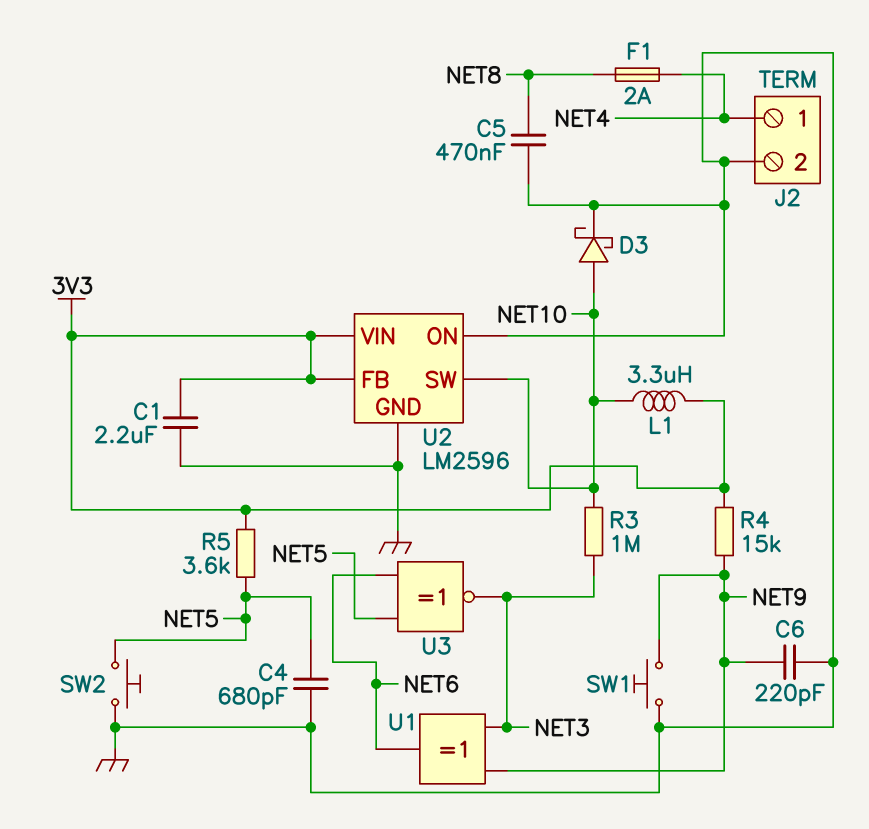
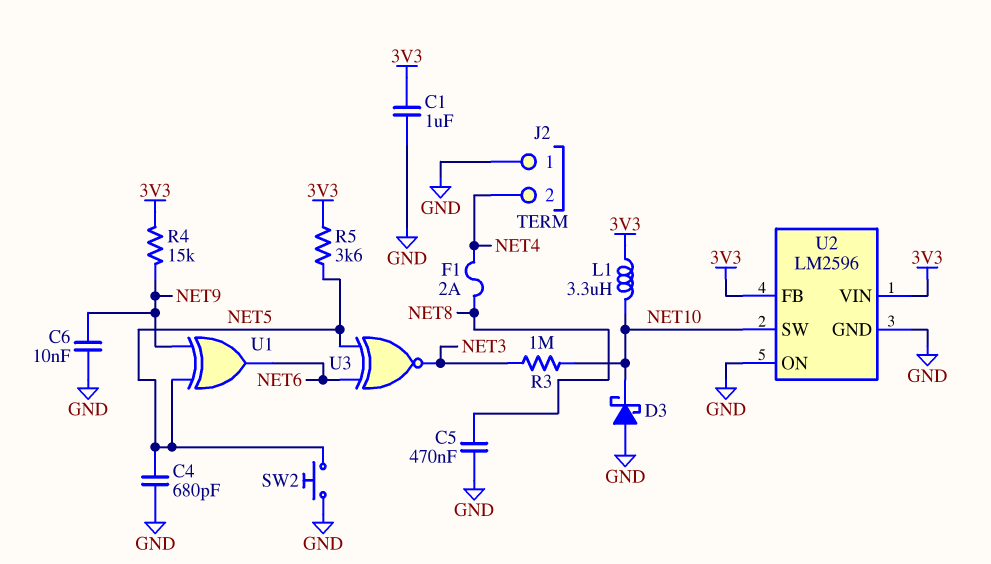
C1: 2.2uF (3V3, GND) -> 1uF (3V3, GND)
C6: 220pF (GND, NET9) -> 10nF (GND, NET9)
D3: schottky (A NET10, K GND) -> schottky (A GND, K NET10)
J2 pin 1: NET4 -> GND
J2 pin 2: GND -> NET4
SW1: button (GND, NET9) -> none
U1: XOR (in NET3, in NET9, out NET6) -> XOR (in NET5, in NET9, out NET6)

